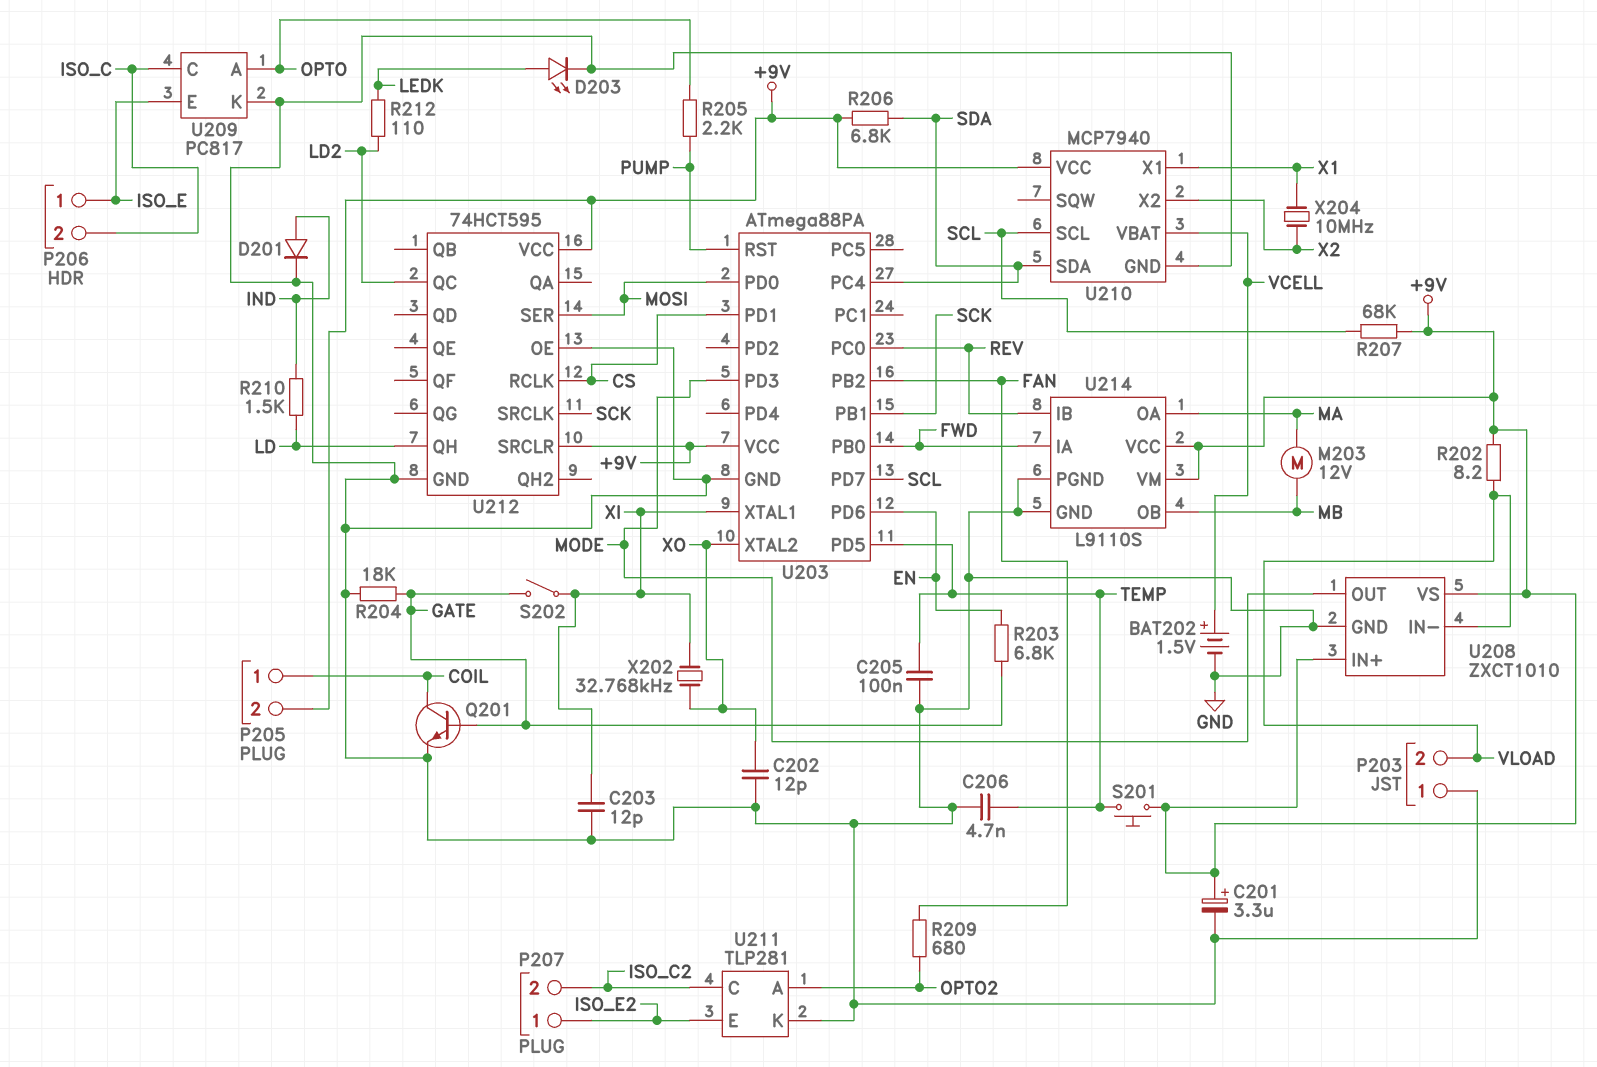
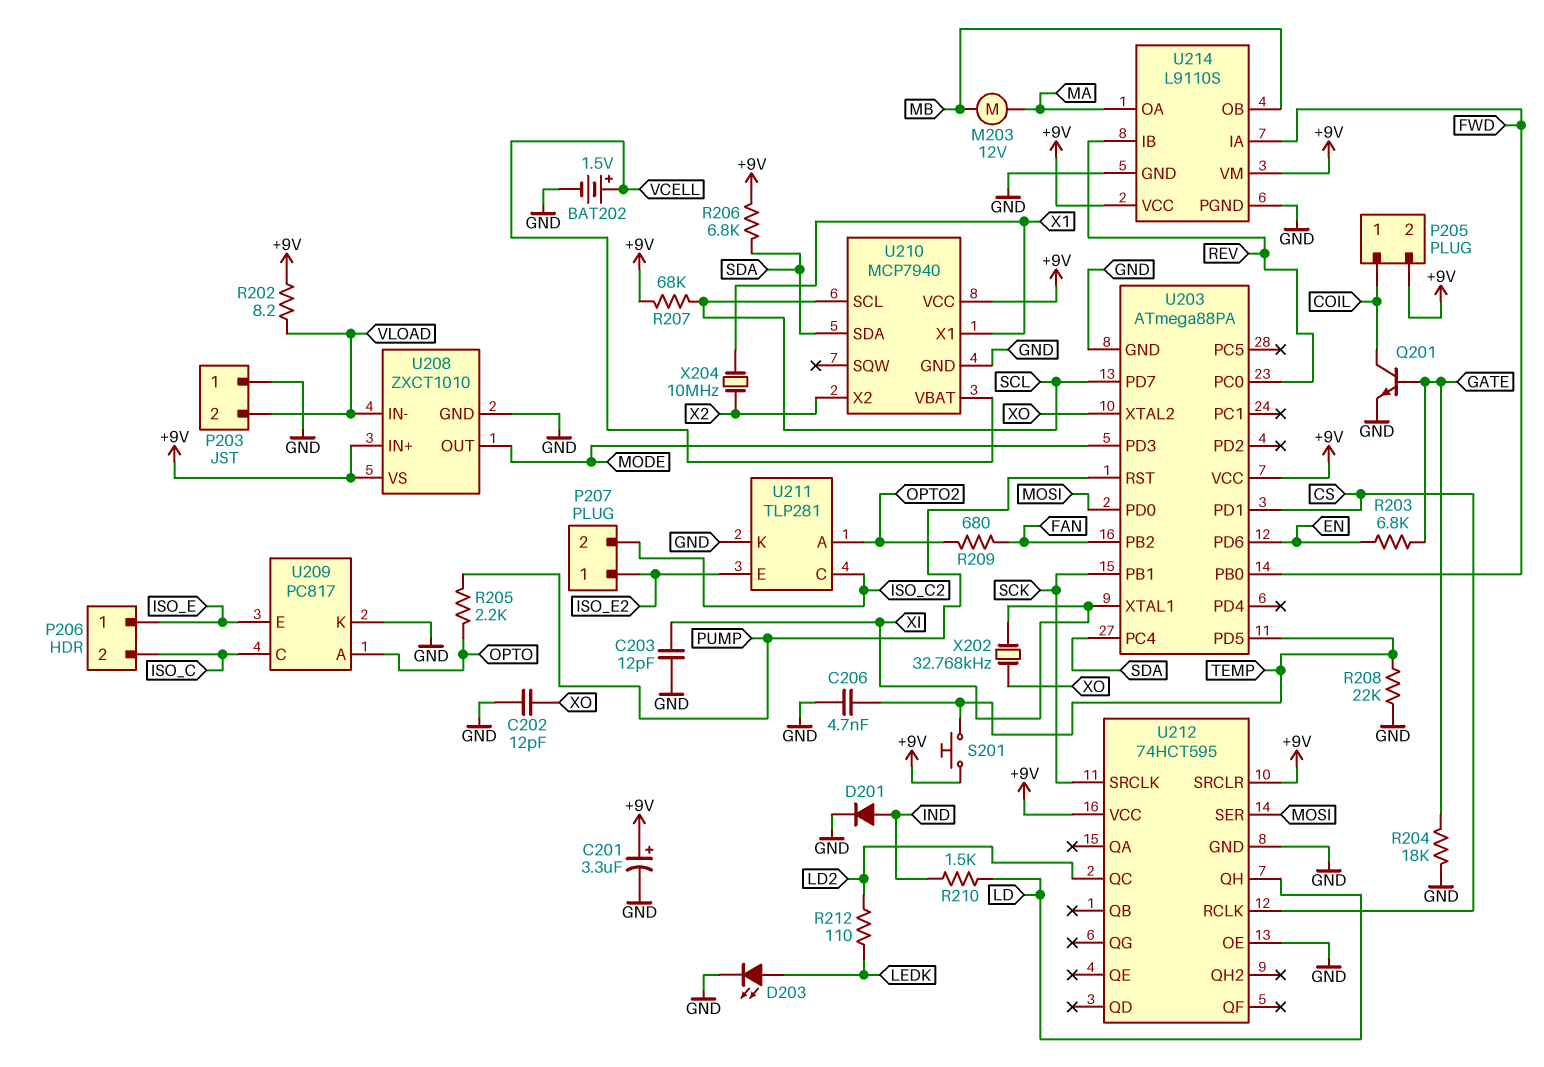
C205: 100nF (GND, TEMP) -> none
R208: none -> 22k (GND, TEMP)
S202: switch (GATE, XI) -> none

